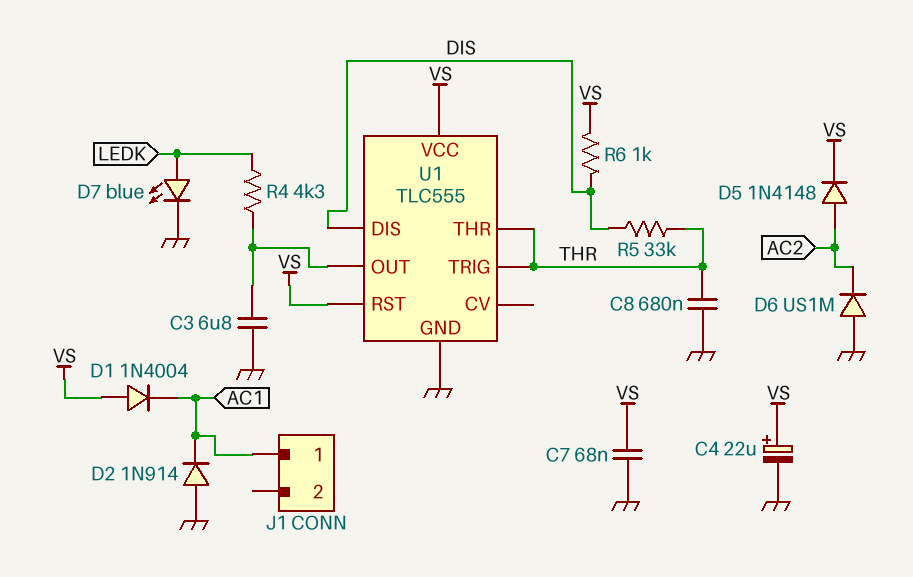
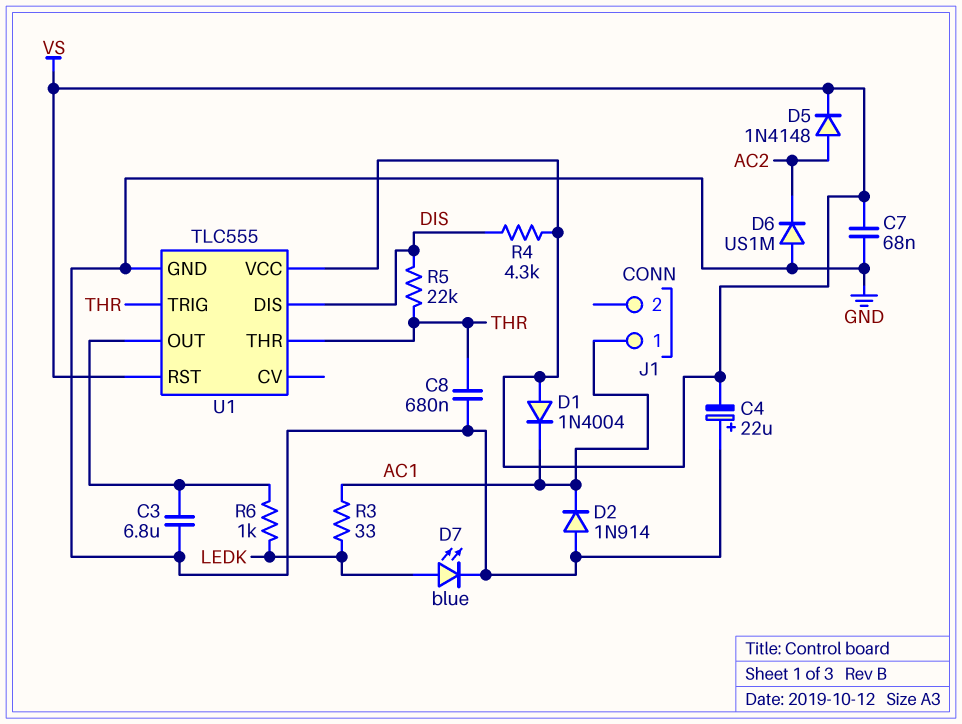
C4: 22uF (plus VS, minus GND) -> 22uF (plus GND, minus VS)
R3: none -> 33 (AC1, LEDK)
R4: 4.3k (LEDK, U1/OUT) -> 4.3k (DIS, VS)
R5: 33k (DIS, THR) -> 22k (DIS, THR)
R6: 1k (DIS, VS) -> 1k (LEDK, U1/OUT)

